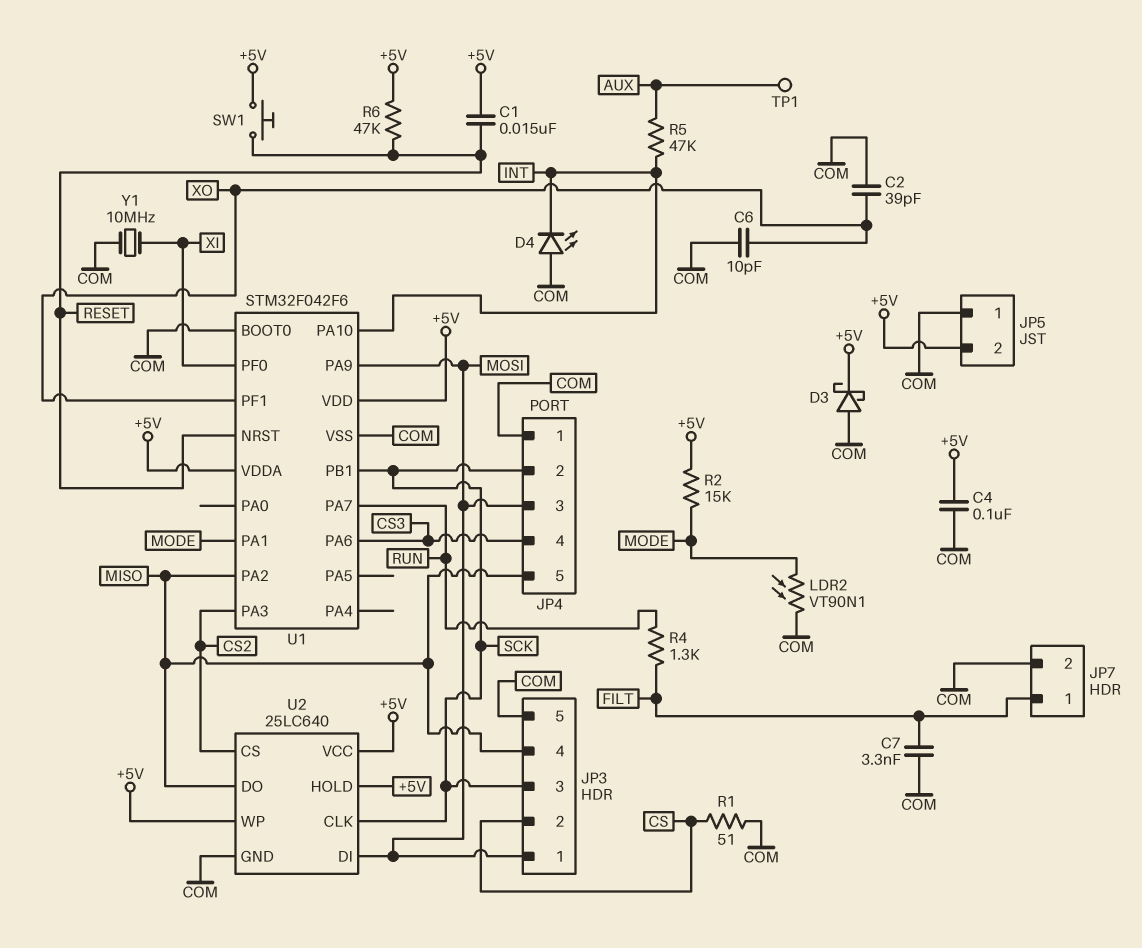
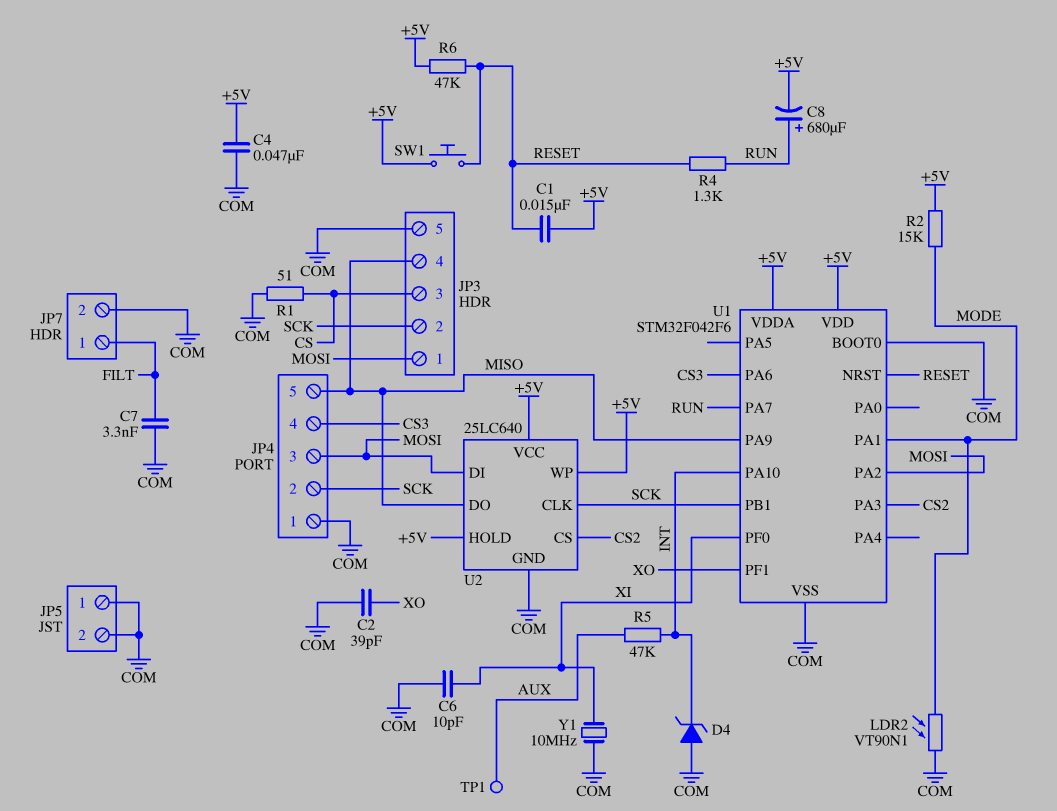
C4: 100nF (+5V, COM) -> 47nF (+5V, COM)
C6: 10pF (COM, XO) -> 10pF (COM, XI)
C8: none -> 680uF (plus RUN, minus +5V)
D3: schottky (A COM, K +5V) -> none
D4: LED (A COM, K INT) -> zener (A COM, K INT)
JP3 pin 2: CS -> SCK
JP3 pin 3: SCK -> CS
JP5 pin 2: +5V -> COM
R4: 1.3k (FILT, RUN) -> 1.3k (RESET, RUN)
U1 pin PA2: MISO -> MOSI
U1 pin PA9: MOSI -> MISO

